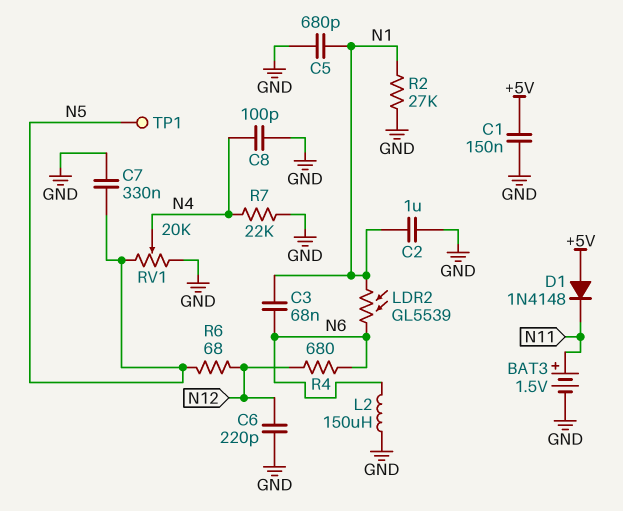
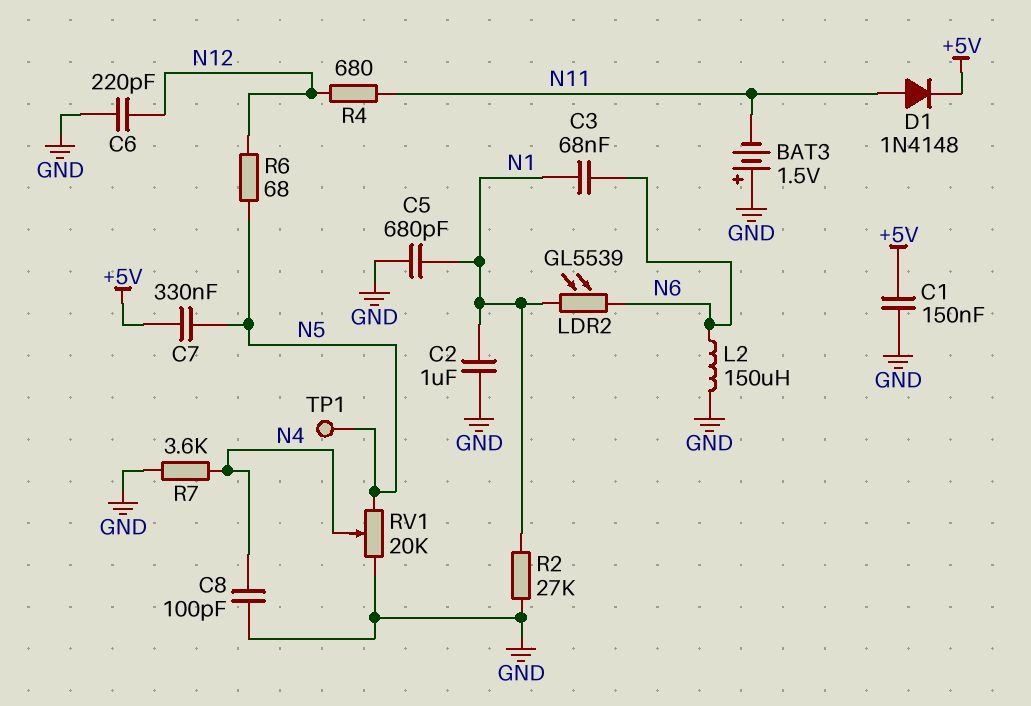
BAT3: 1.5V (plus N11, minus GND) -> 1.5V (plus GND, minus N11)
C7: 330nF (GND, N5) -> 330nF (+5V, N5)
D1: diode 1N4148 (A +5V, K N11) -> diode 1N4148 (A N11, K +5V)
R4: 680 (N6, N12) -> 680 (N11, N12)
R7: 22k (GND, N4) -> 3.6k (GND, N4)

